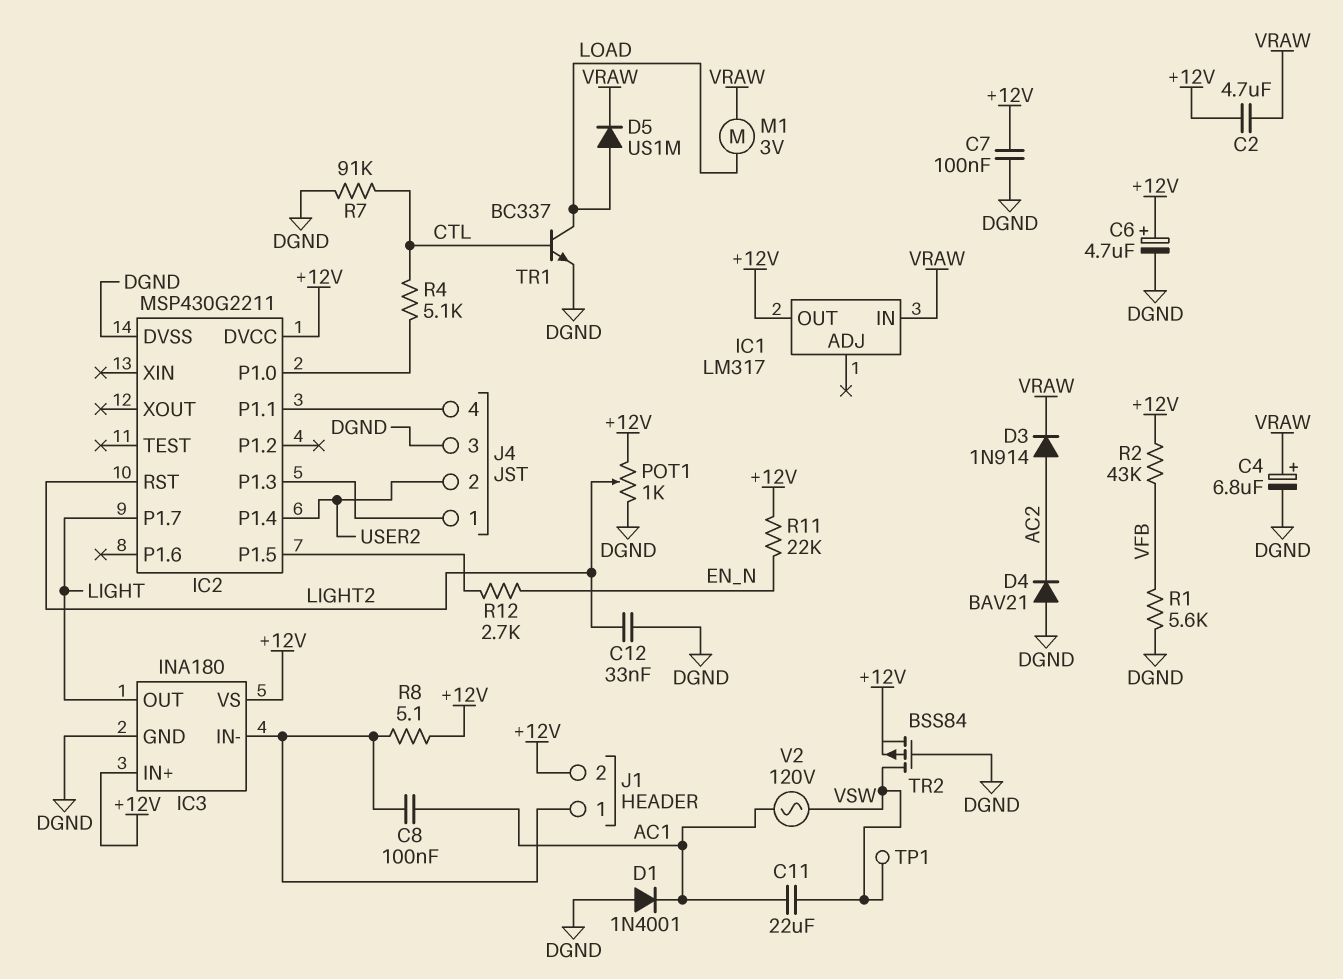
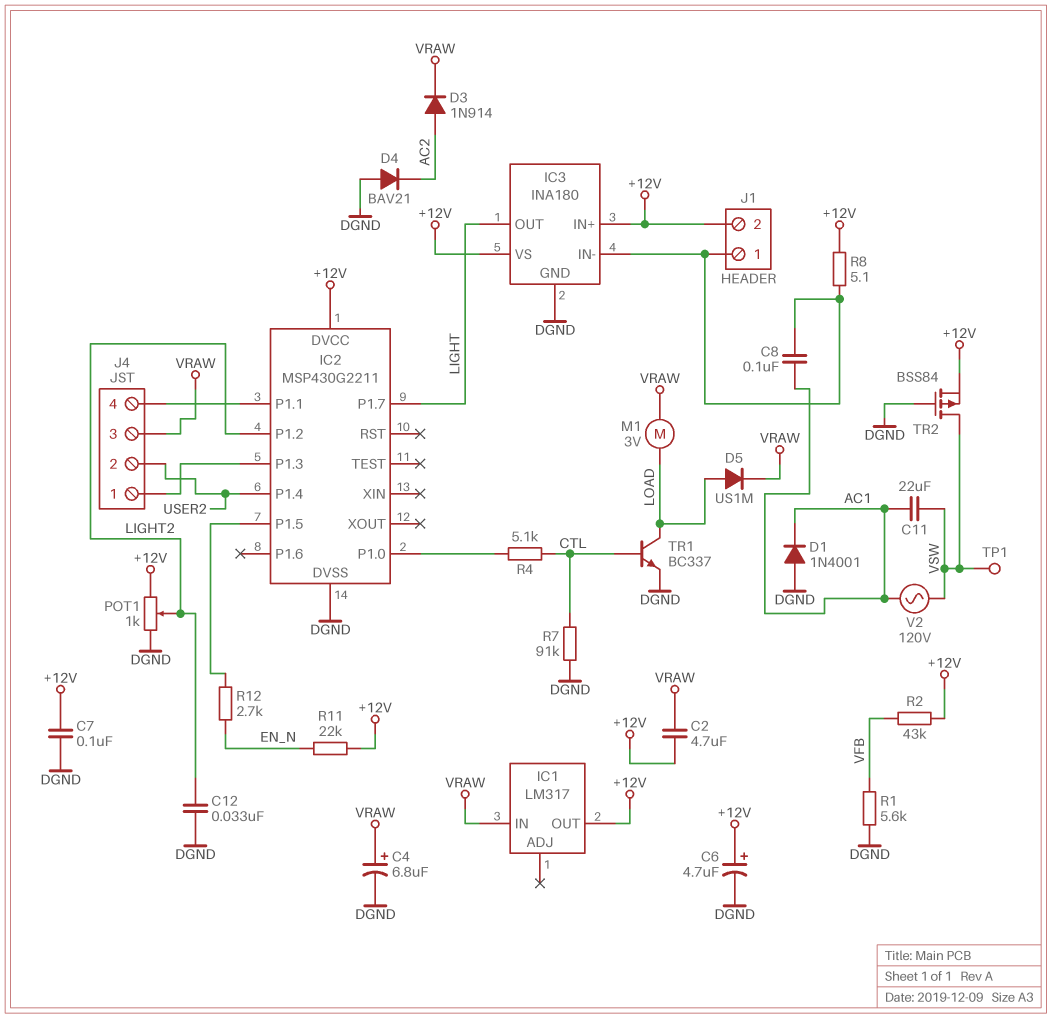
IC2 pin P1.2: none -> LIGHT2
IC2 pin RST: LIGHT2 -> none
J4 pin 3: DGND -> VRAW

